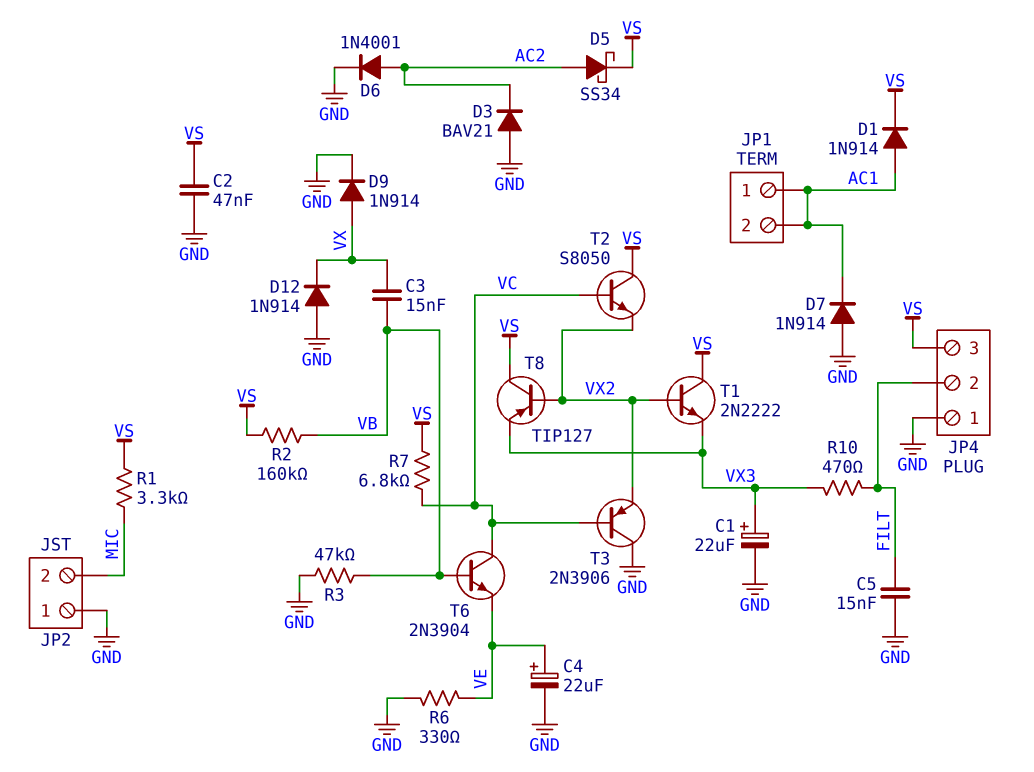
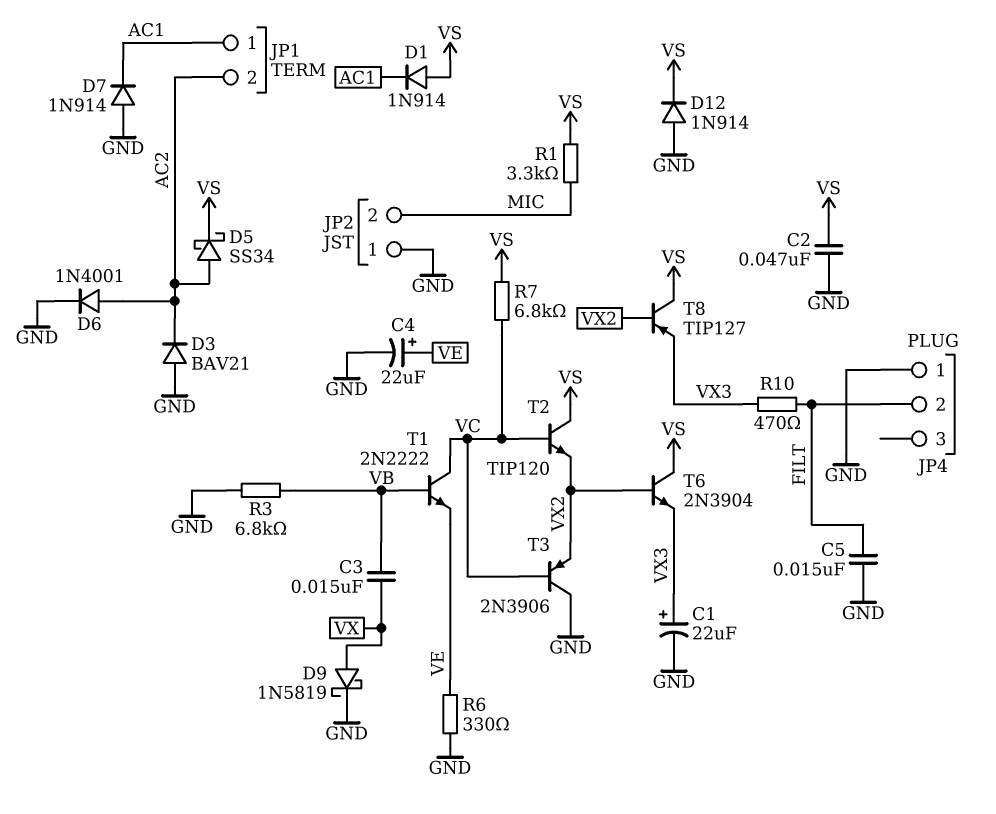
D1: diode 1N914 (A AC1, K VS) -> diode 1N914 (A VS, K AC1)
D9: diode 1N914 (A VX, K GND) -> schottky 1N5819 (A VX, K GND)
D12: diode 1N914 (A GND, K VX) -> diode 1N914 (A GND, K VS)
JP1 pin 2: AC1 -> AC2
JP4 pin 3: VS -> none
R2: 160k (VB, VS) -> none
R3: 47k (GND, VB) -> 6.8k (GND, VB)
T1: NPN 2N2222 (B VX2, C VS, E VX3) -> NPN 2N2222 (B VB, C VC, E VE)
T2: NPN S8050 (B VC, C VS, E VX2) -> NPN TIP120 (B VC, C VS, E VX2)
T6: NPN 2N3904 (B VB, C VC, E VE) -> NPN 2N3904 (B VX2, C VS, E VX3)

